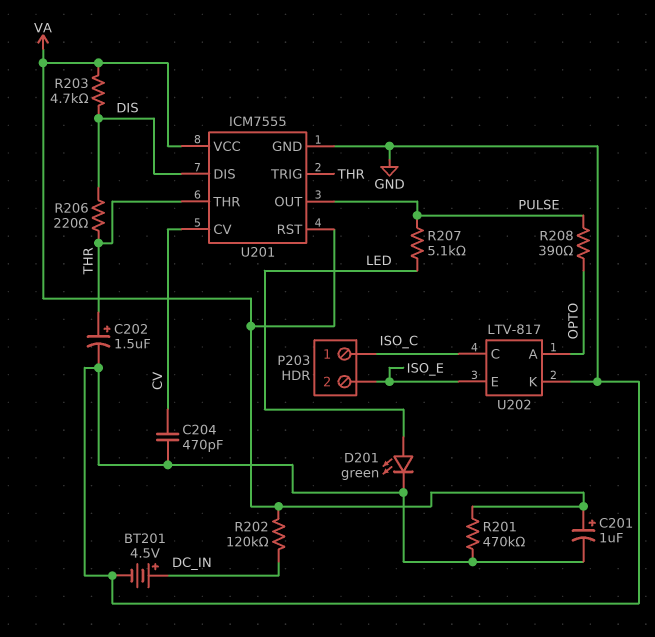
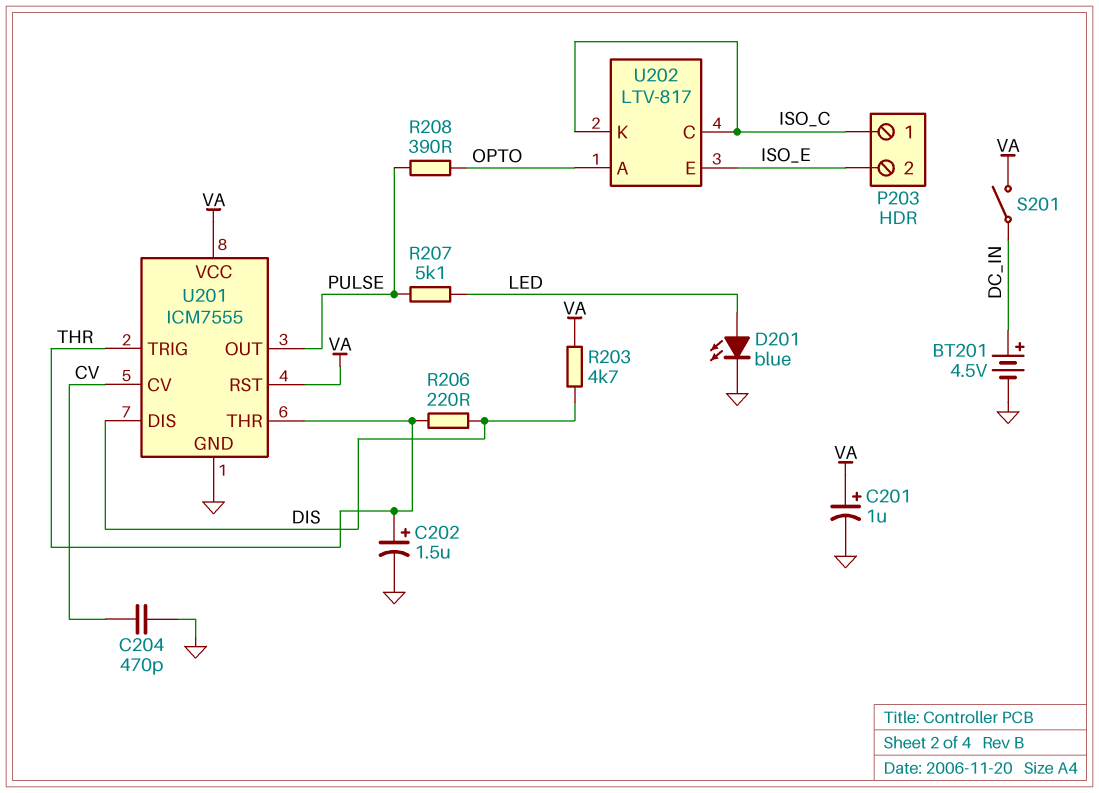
D201: LED green (A LED, K GND) -> LED blue (A LED, K GND)
R201: 470k (GND, VA) -> none
R202: 120k (DC_IN, VA) -> none
S201: none -> switch (DC_IN, VA)
U202 pin K: GND -> ISO_C

